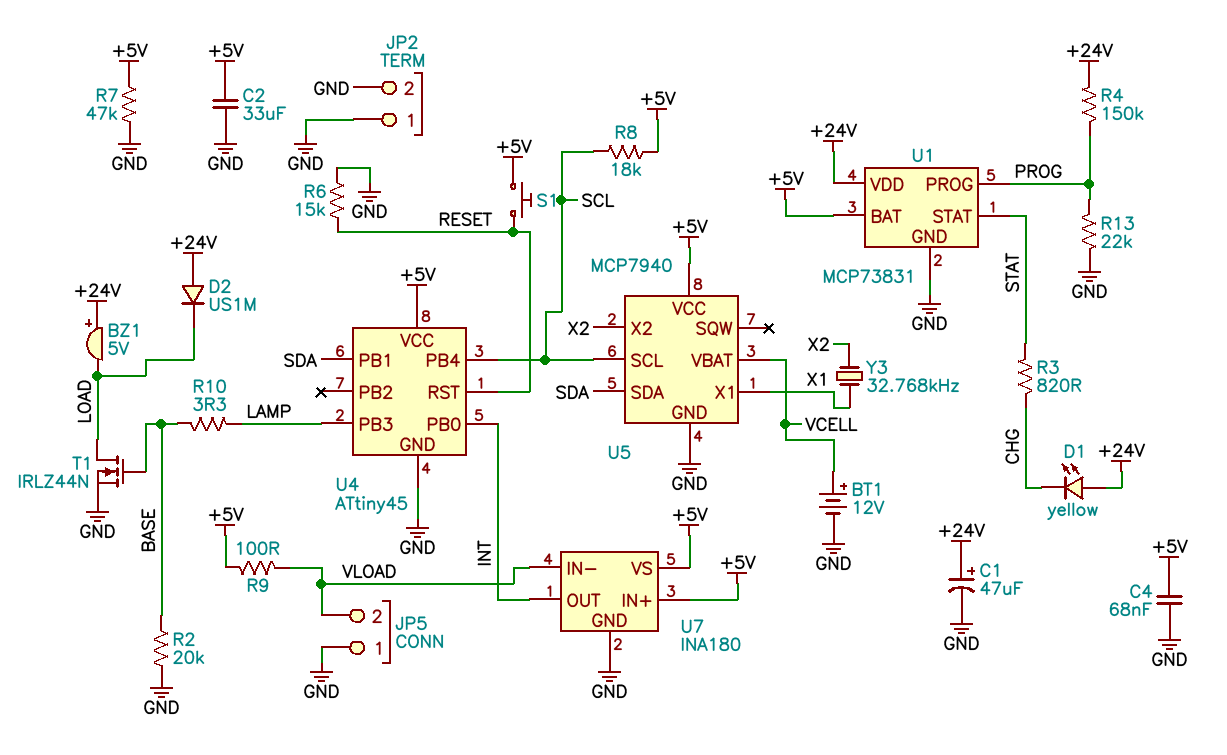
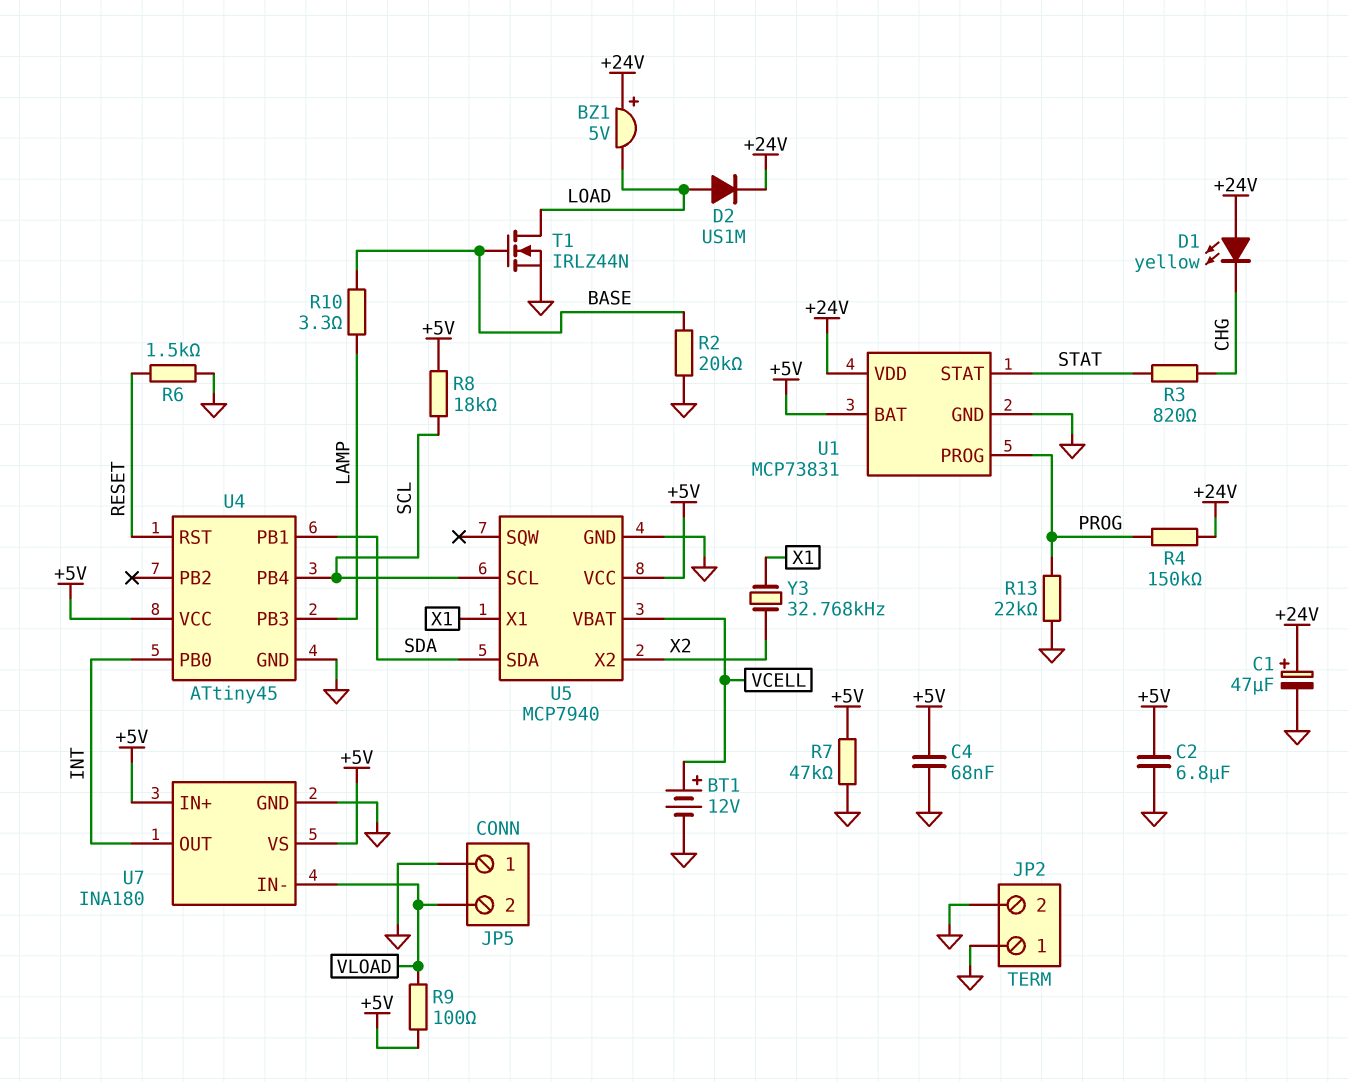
C2: 33uF (+5V, GND) -> 6.8uF (+5V, GND)
D2: diode US1M (A +24V, K LOAD) -> diode US1M (A LOAD, K +24V)
R6: 15k (GND, RESET) -> 1.5k (GND, RESET)
S1: button (+5V, RESET) -> none

